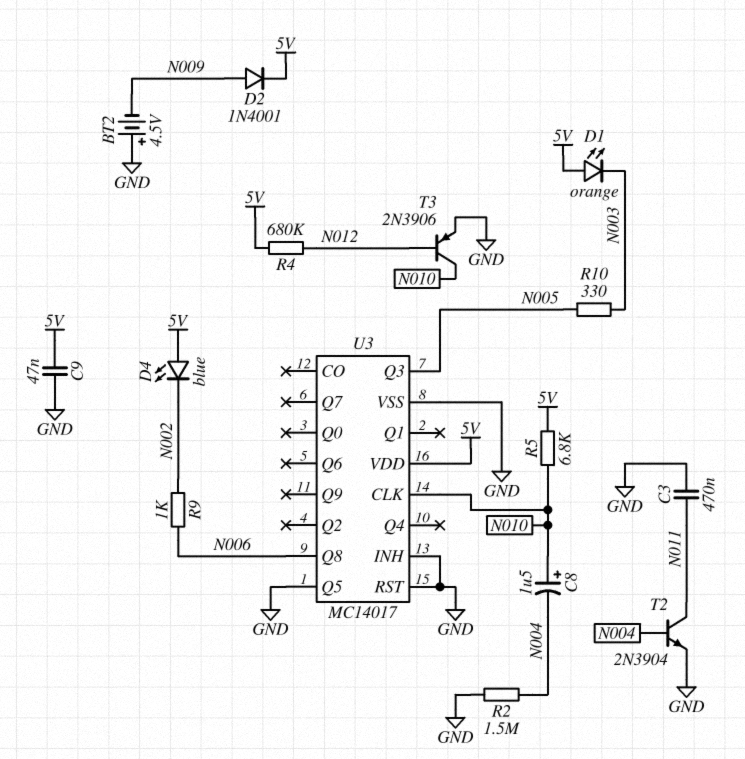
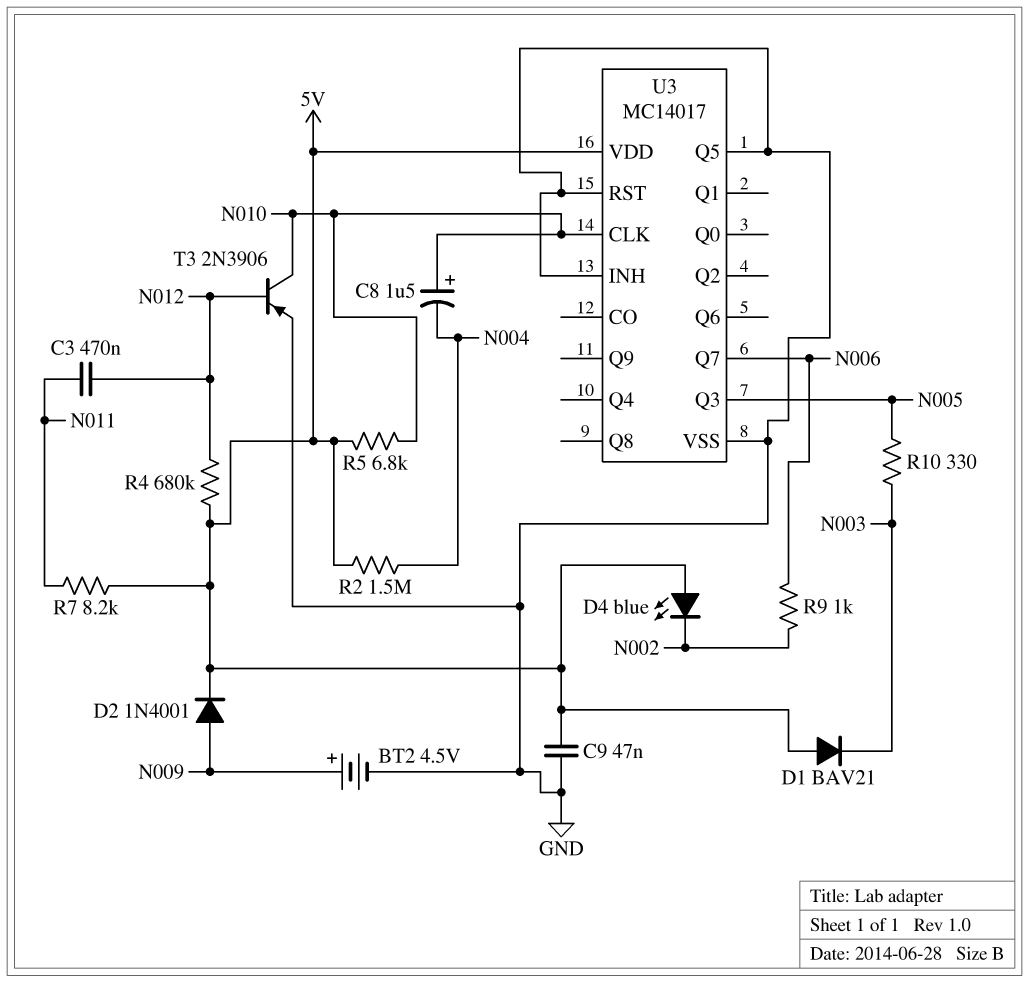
BT2: 4.5V (plus GND, minus N009) -> 4.5V (plus N009, minus GND)
C3: 470nF (GND, N011) -> 470nF (N011, N012)
D1: LED orange (A 5V, K N003) -> diode BAV21 (A 5V, K N003)
R2: 1.5M (GND, N004) -> 1.5M (5V, N004)
R7: none -> 8.2k (5V, N011)
T2: NPN 2N3904 (B N004, C N011, E GND) -> none
U3 pin Q7: none -> N006
U3 pin Q8: N006 -> none

